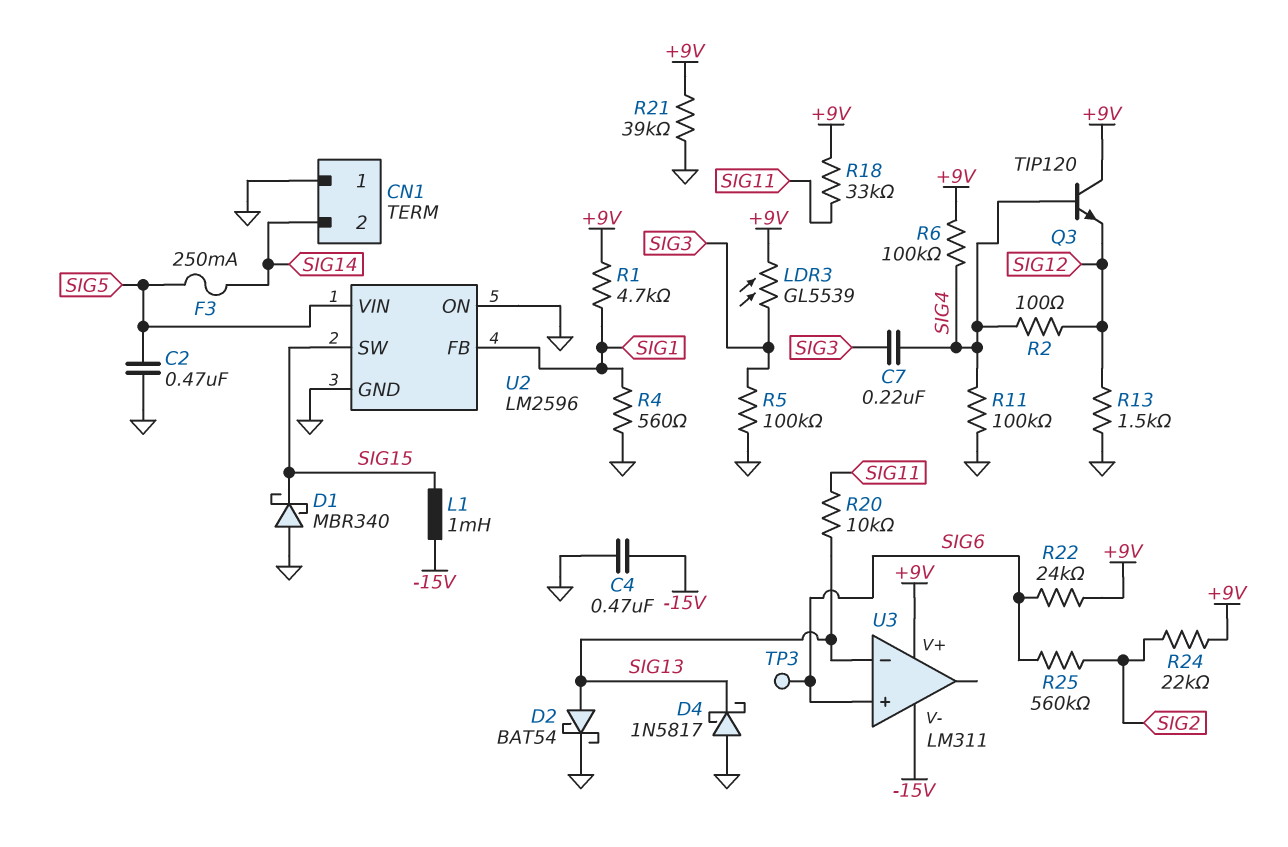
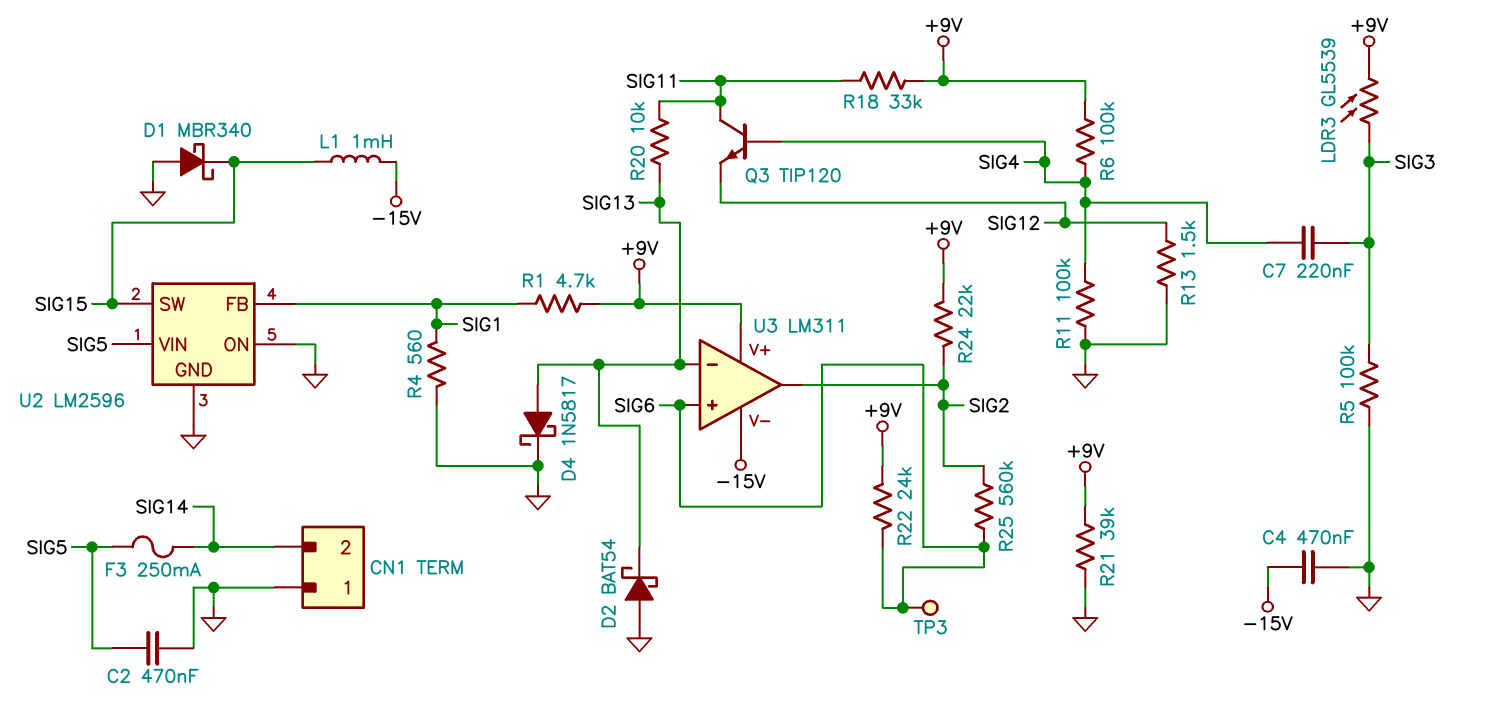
D2: schottky BAT54 (A SIG13, K GND) -> schottky BAT54 (A GND, K SIG13)
D4: schottky 1N5817 (A GND, K SIG13) -> schottky 1N5817 (A SIG13, K GND)
Q3: NPN TIP120 (B SIG4, C +9V, E SIG12) -> NPN TIP120 (B SIG4, C SIG11, E SIG12)
R2: 100 (SIG4, SIG12) -> none
U3 pin out: none -> SIG2

